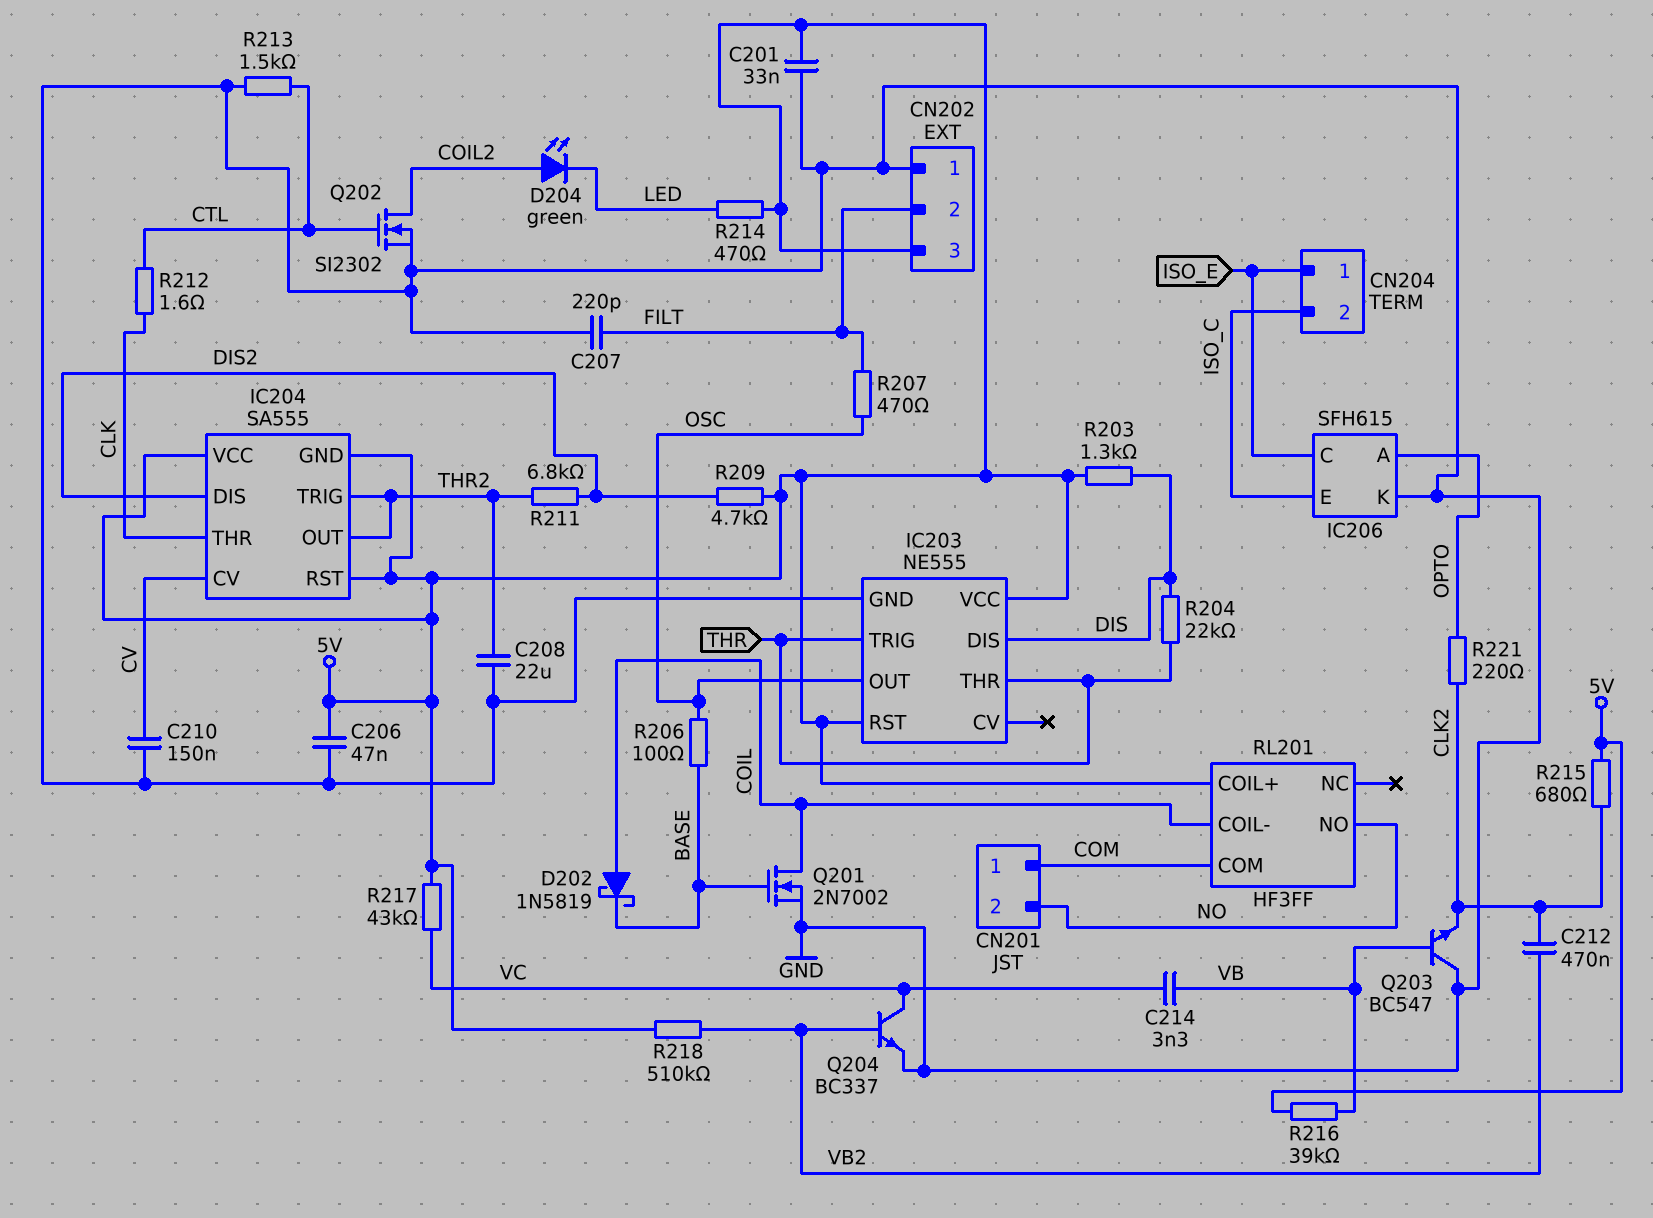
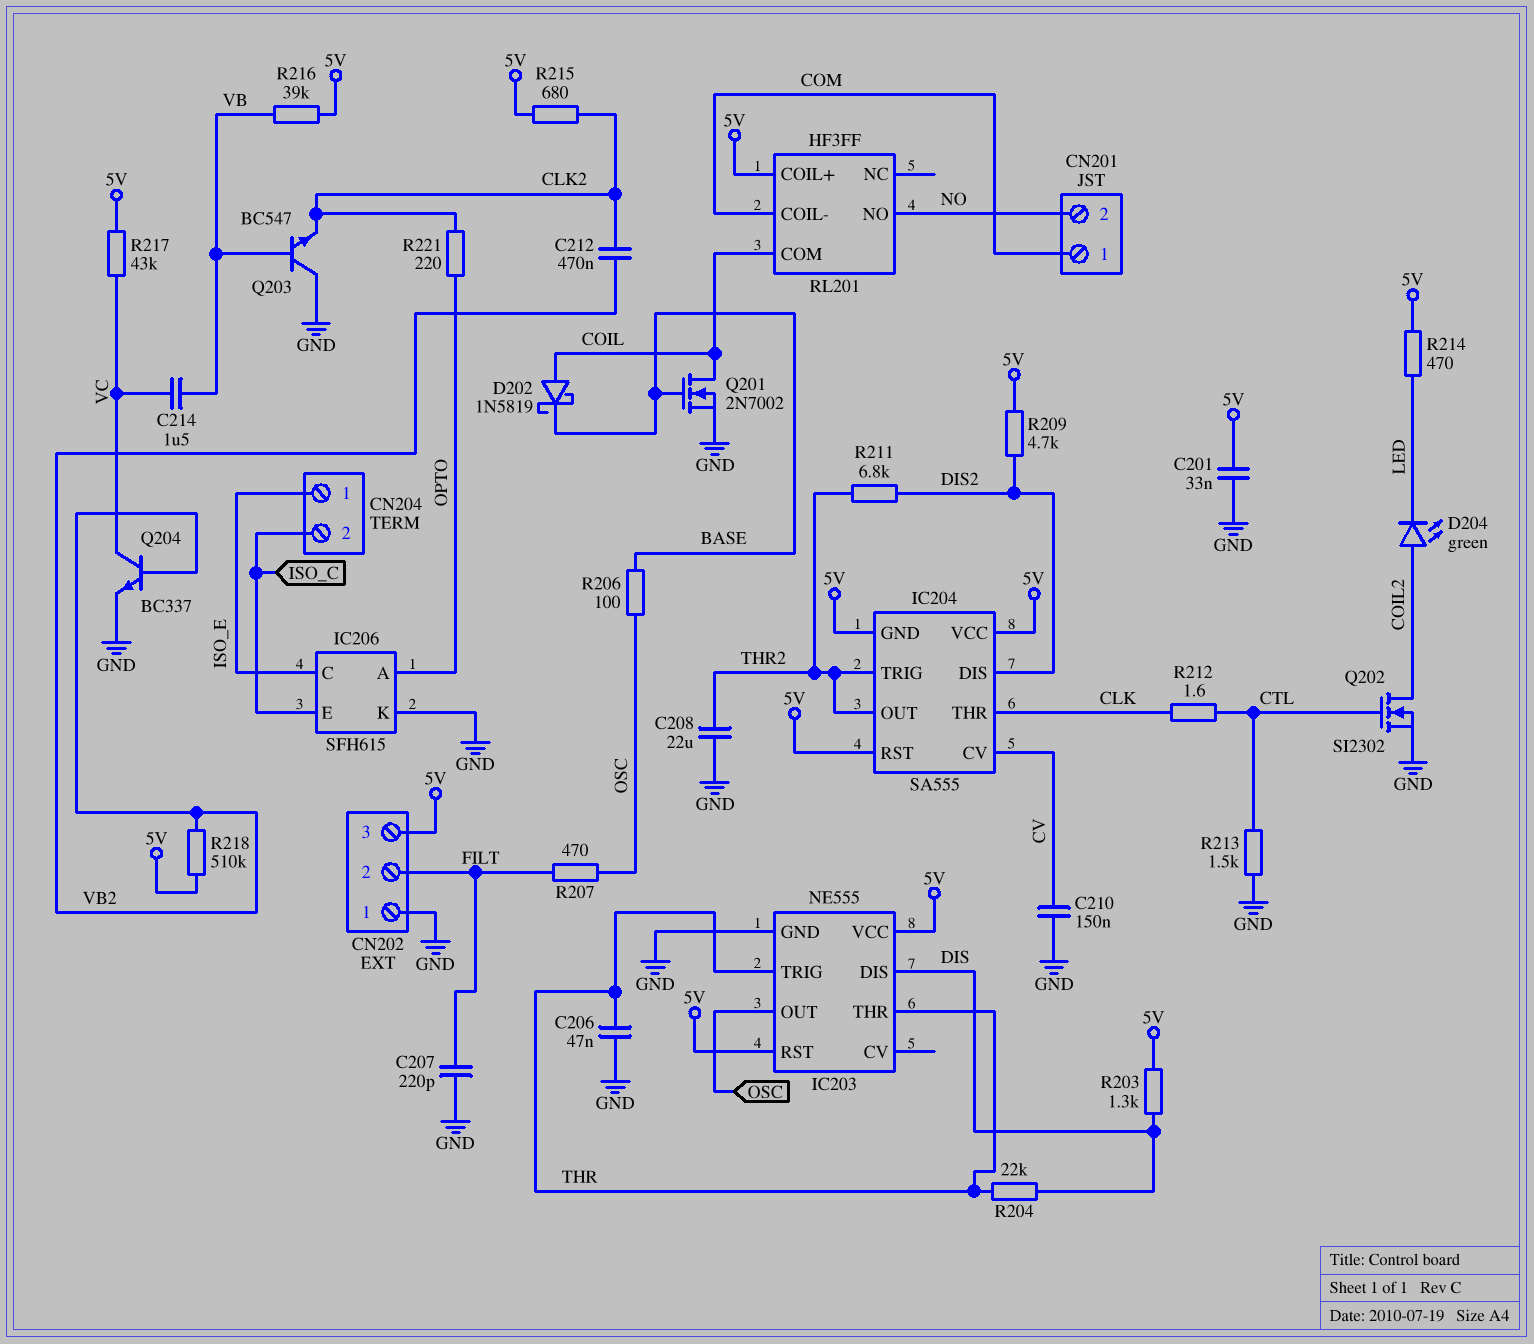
C206: 47nF (5V, GND) -> 47nF (GND, THR)
C214: 3.3nF (VB, VC) -> 1.5uF (VB, VC)
RL201 pin COIL-: COIL -> COM
RL201 pin COM: COM -> COIL

